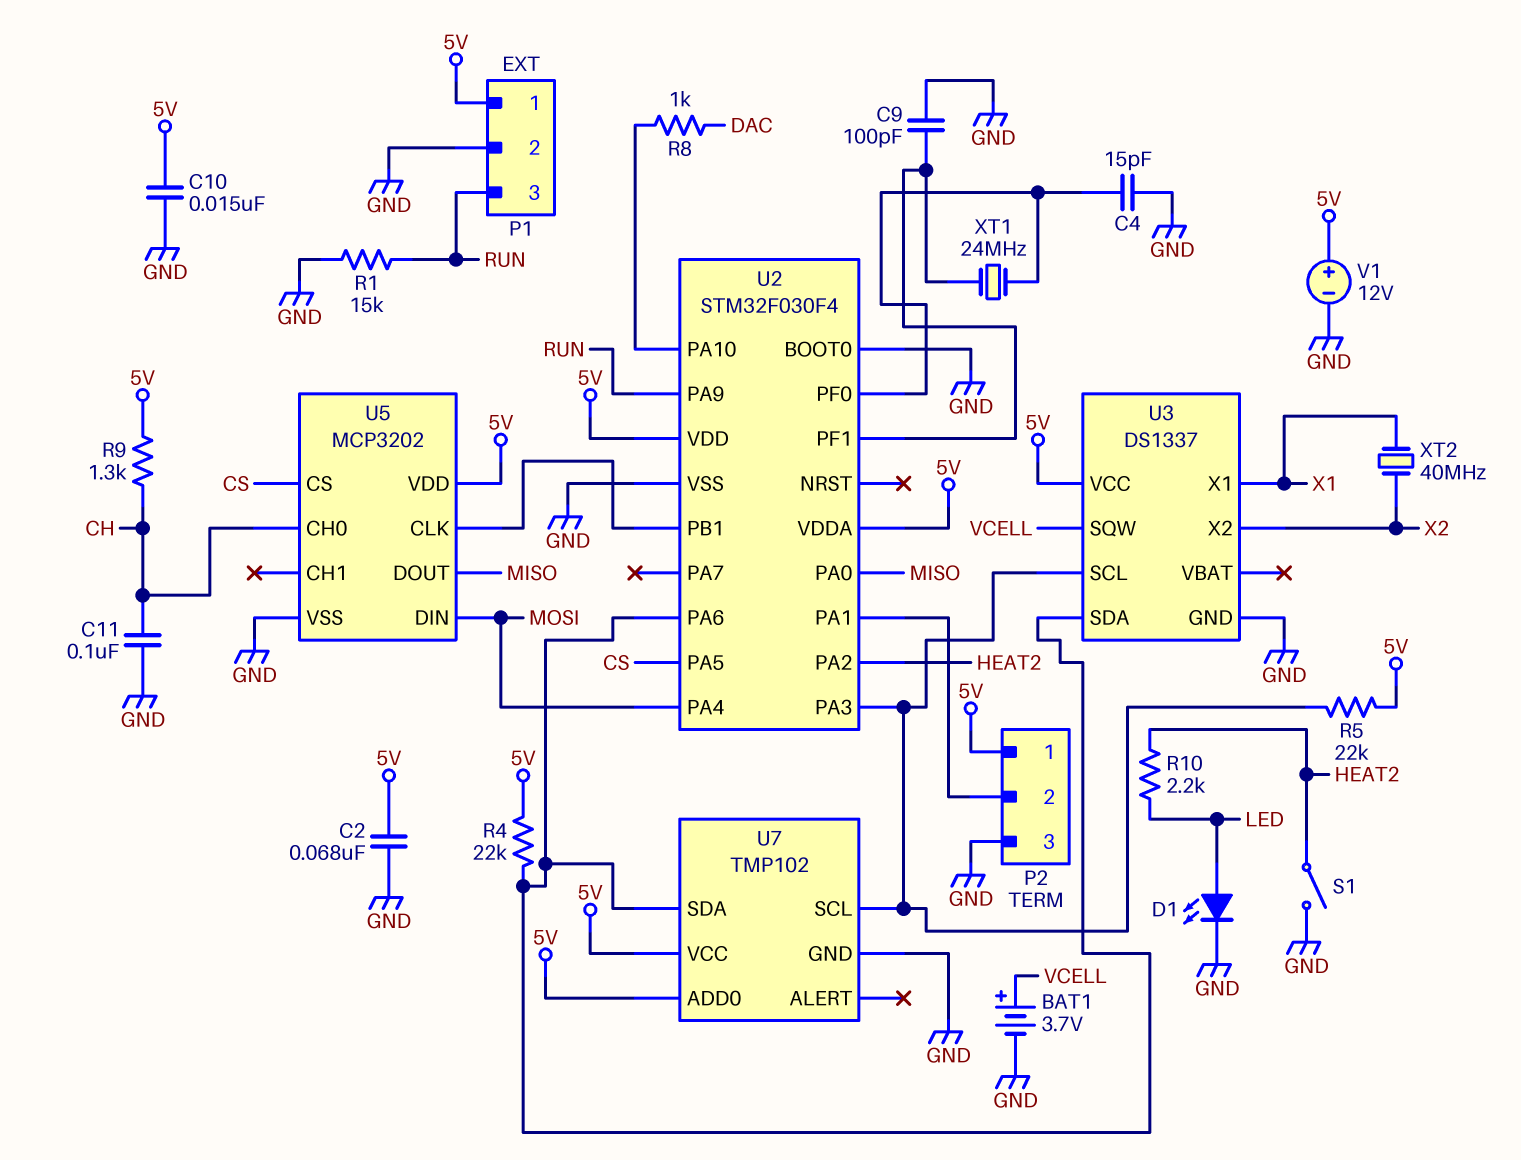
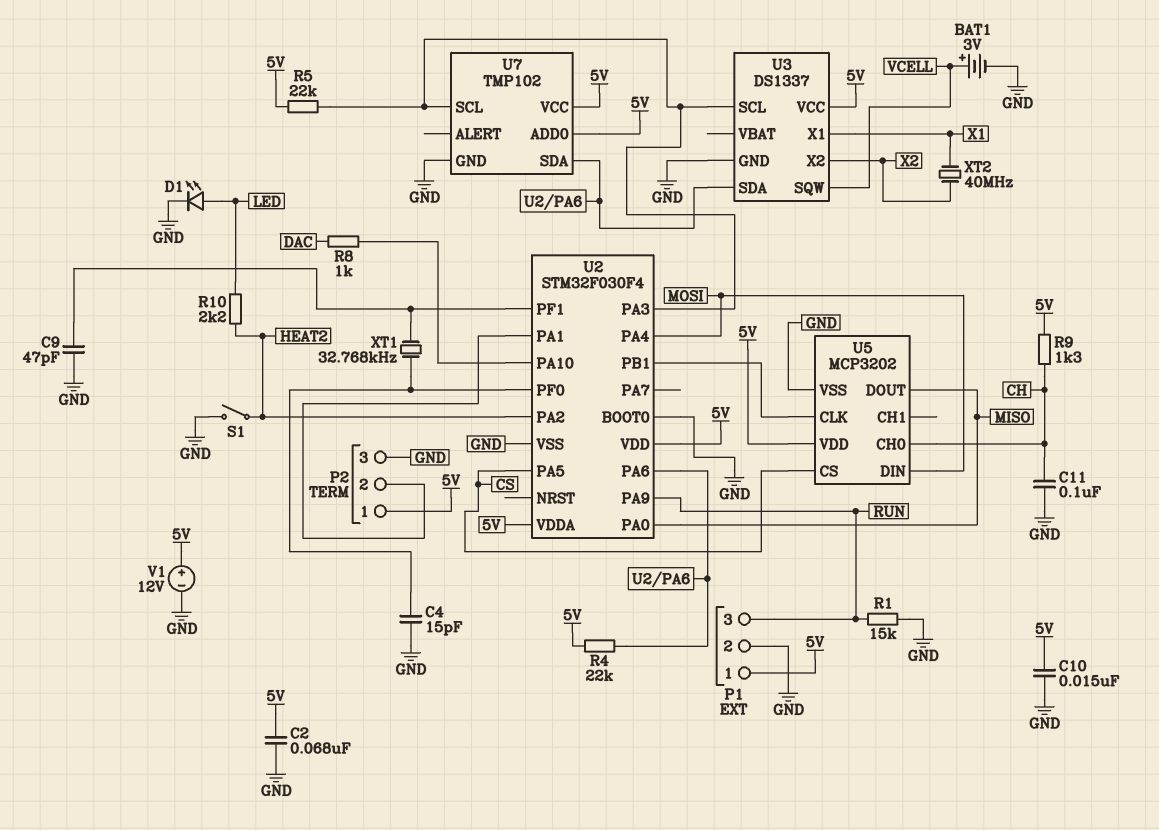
BAT1: 3.7V (plus VCELL, minus GND) -> 3V (plus VCELL, minus GND)
C9: 100pF (GND, U2/PF1) -> 47pF (GND, U2/PF1)
XT1: 24MHz (U2/PF0, U2/PF1) -> 32.768kHz (U2/PF0, U2/PF1)

